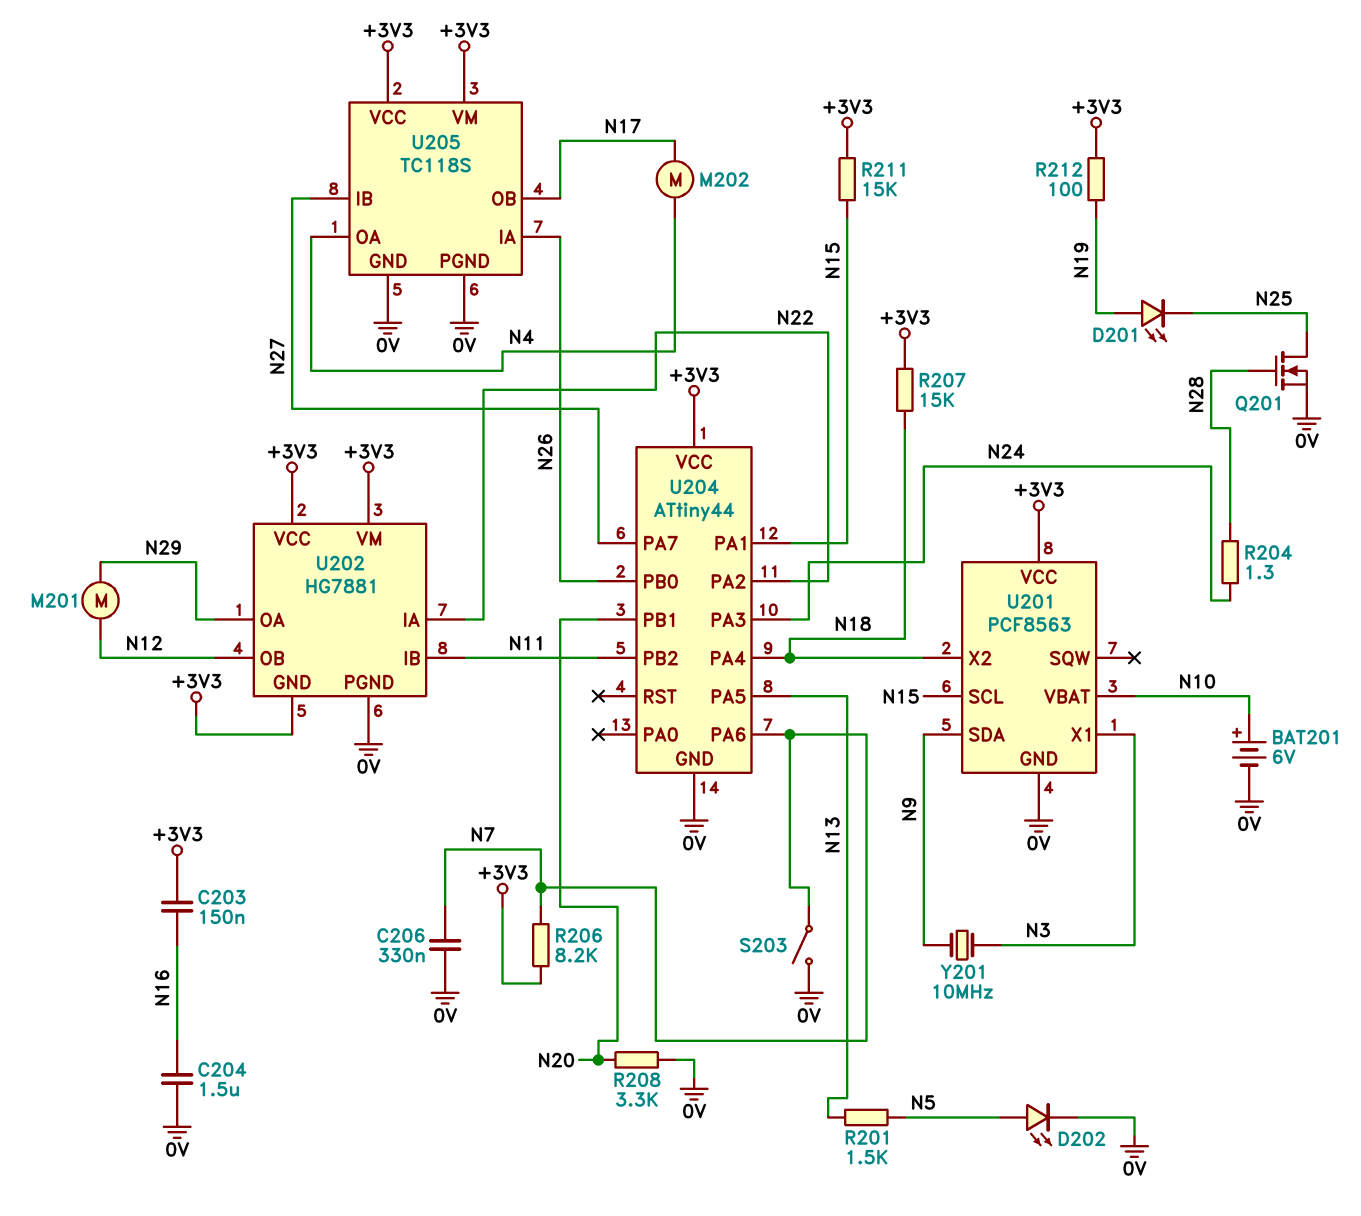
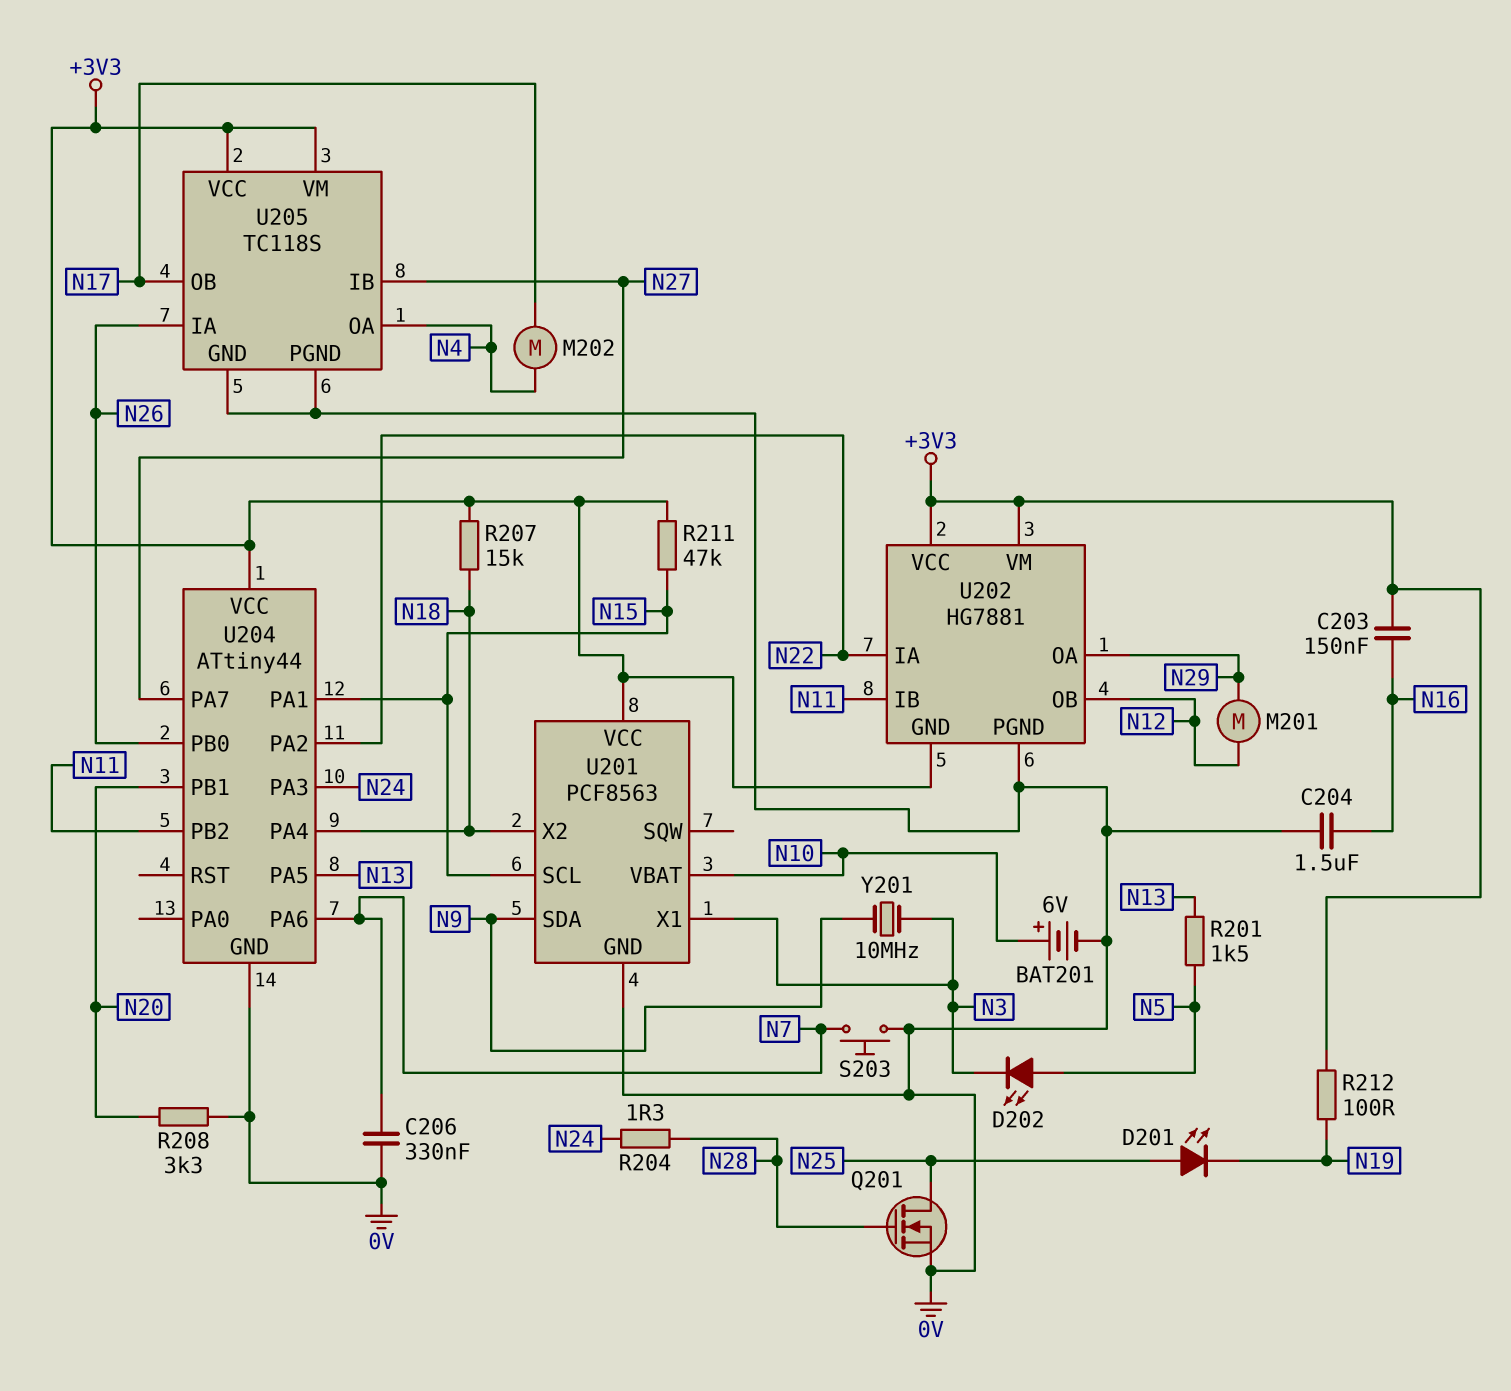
D201: LED (A N19, K N25) -> LED (A N25, K N19)
D202: LED (A N5, K 0V) -> LED (A N5, K N3)
R206: 8.2k (+3V3, N7) -> none
R211: 15k (+3V3, N15) -> 47k (+3V3, N15)
S203: switch (0V, N7) -> button (0V, N7)

